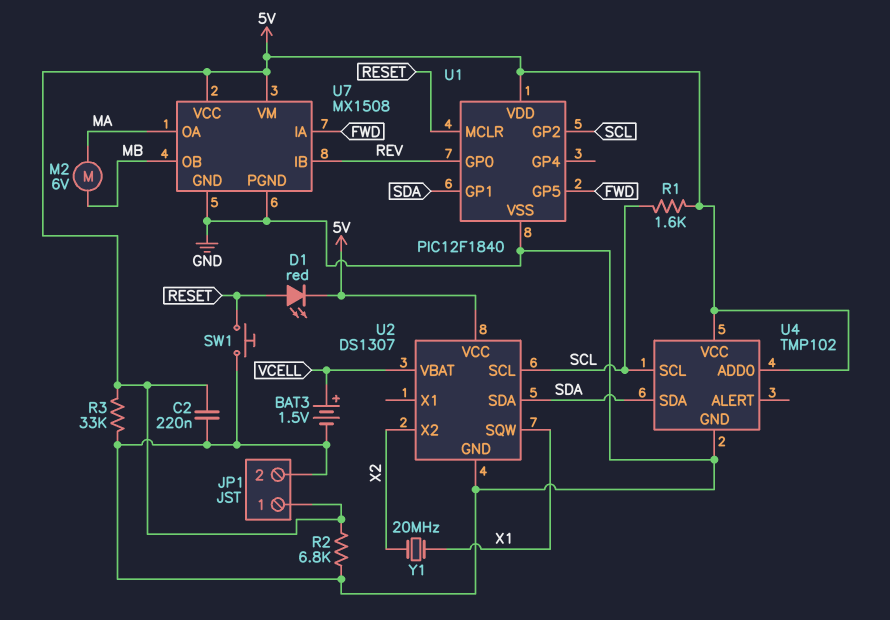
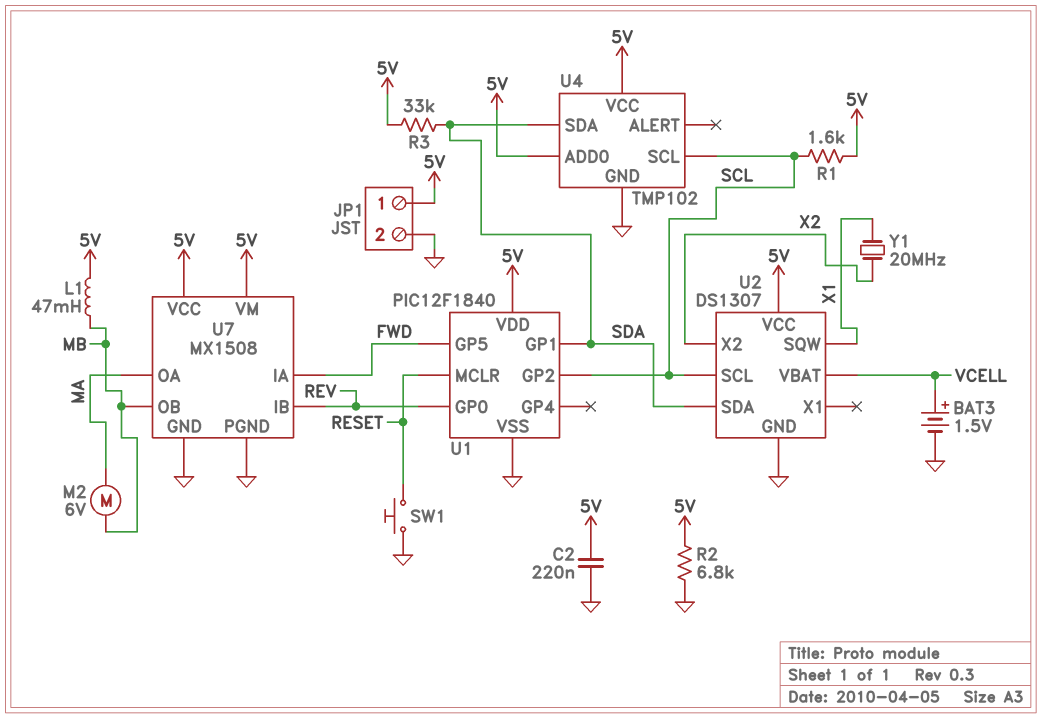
D1: LED red (A RESET, K 5V) -> none
L1: none -> 47mH (5V, MB)
R3: 33k (5V, GND) -> 33k (5V, SDA)

